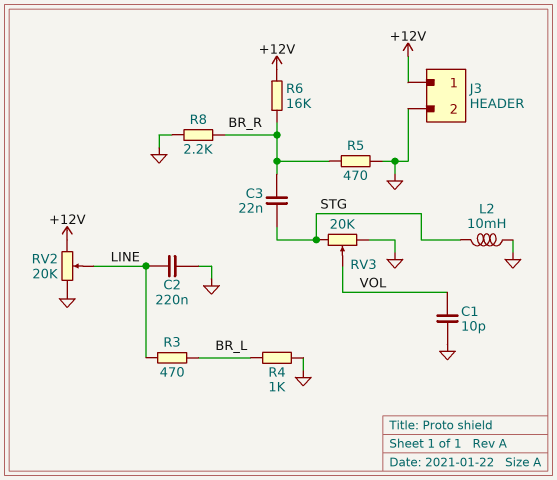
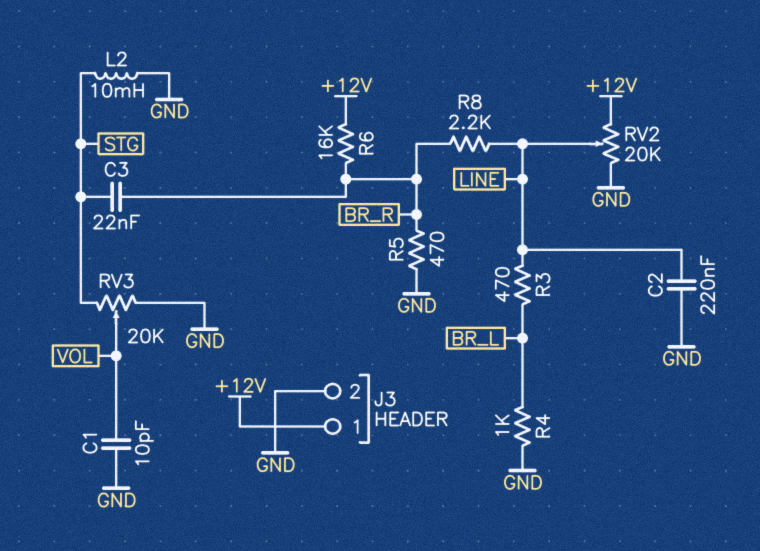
R8: 2.2k (BR_R, GND) -> 2.2k (BR_R, LINE)

